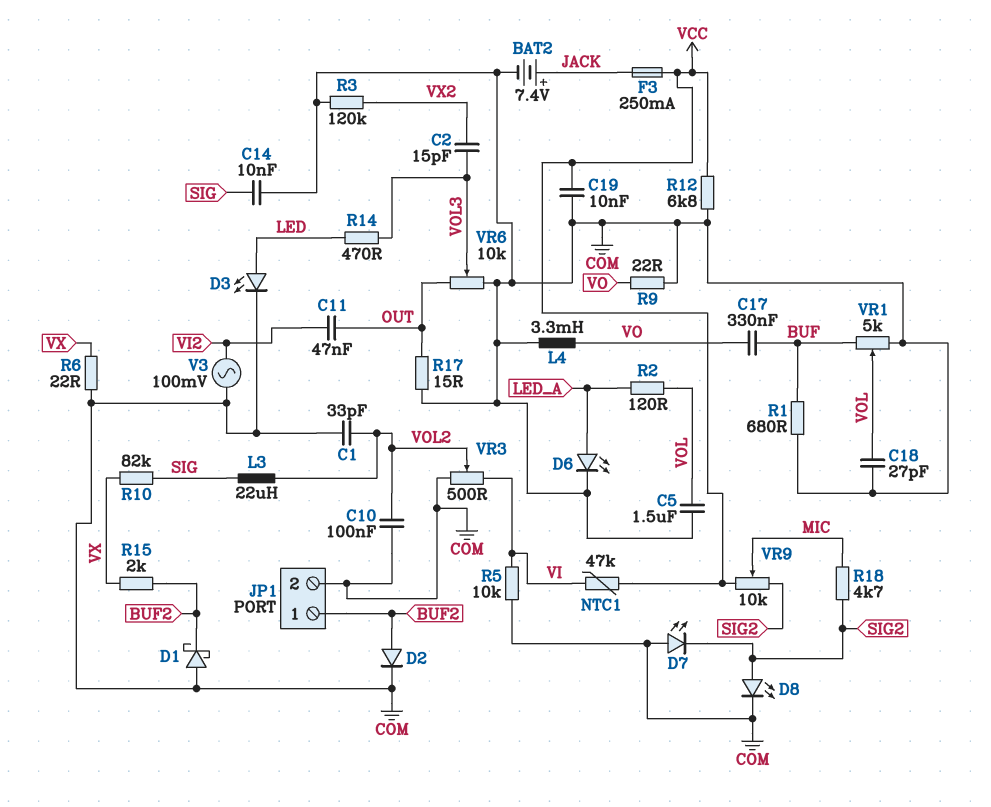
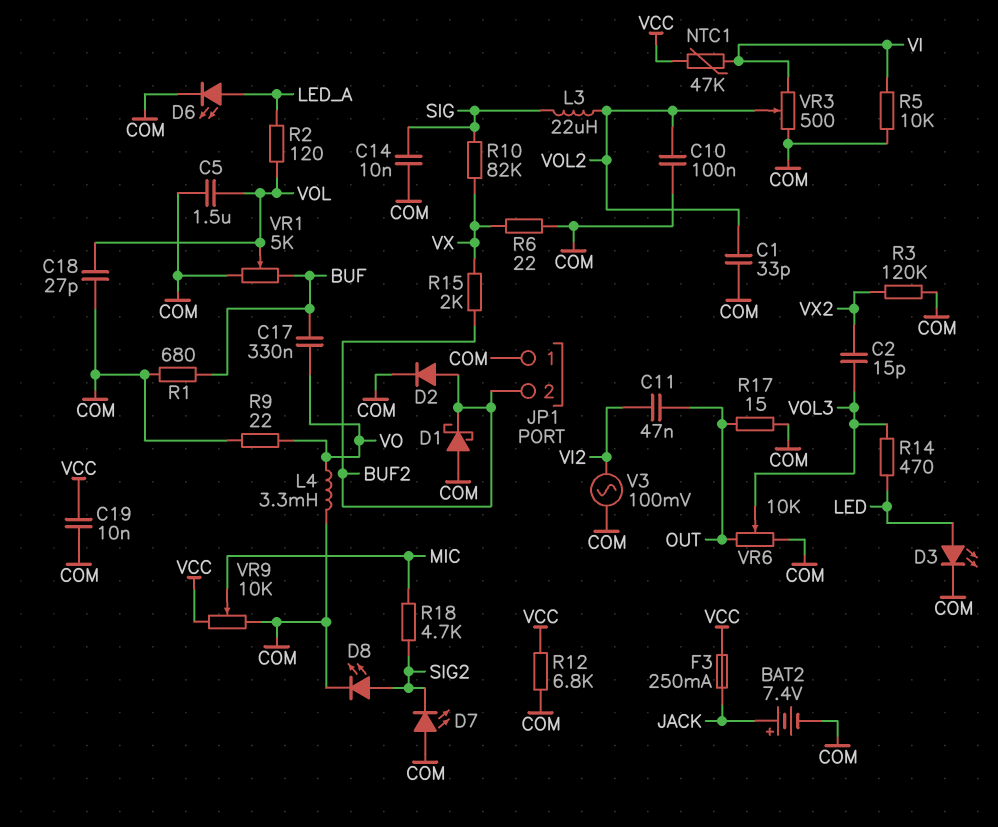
JP1 pin 1: BUF2 -> COM
JP1 pin 2: COM -> BUF2
VR9: 10k (SIG2, VCC, wiper MIC) -> 10k (COM, VCC, wiper MIC)

